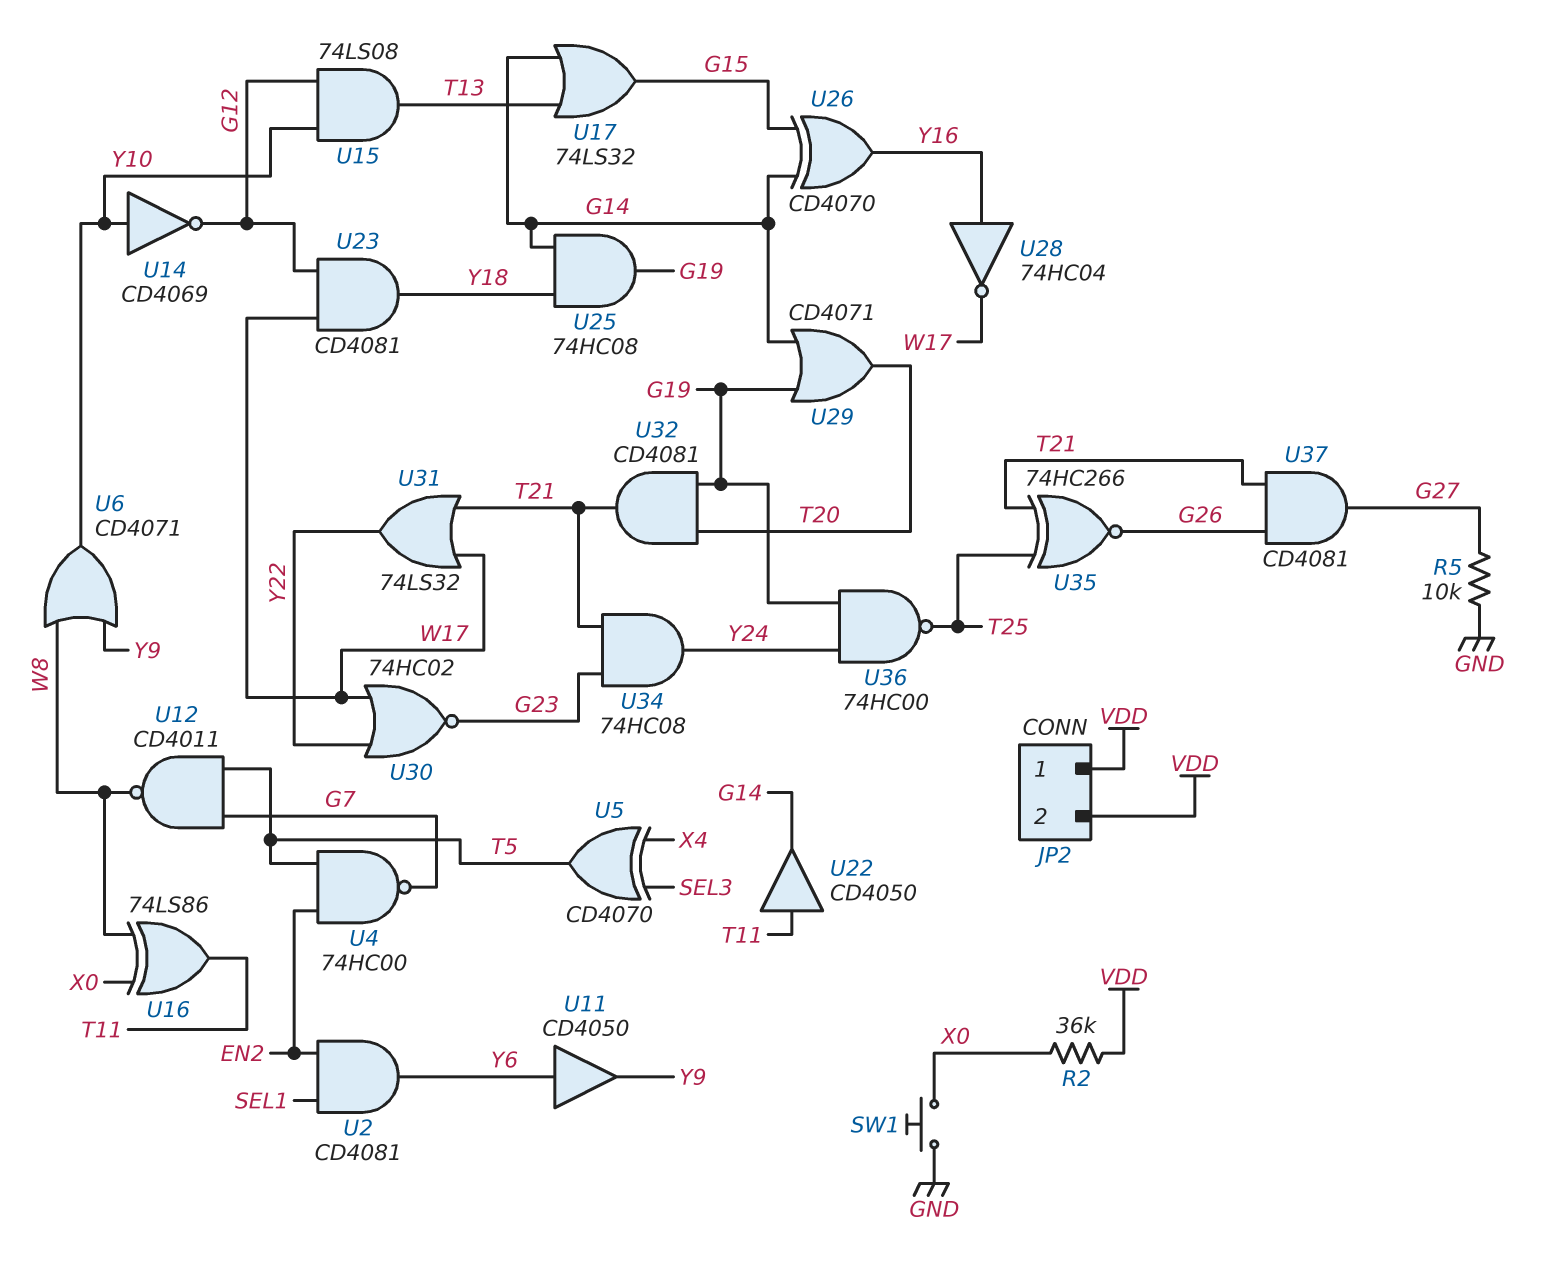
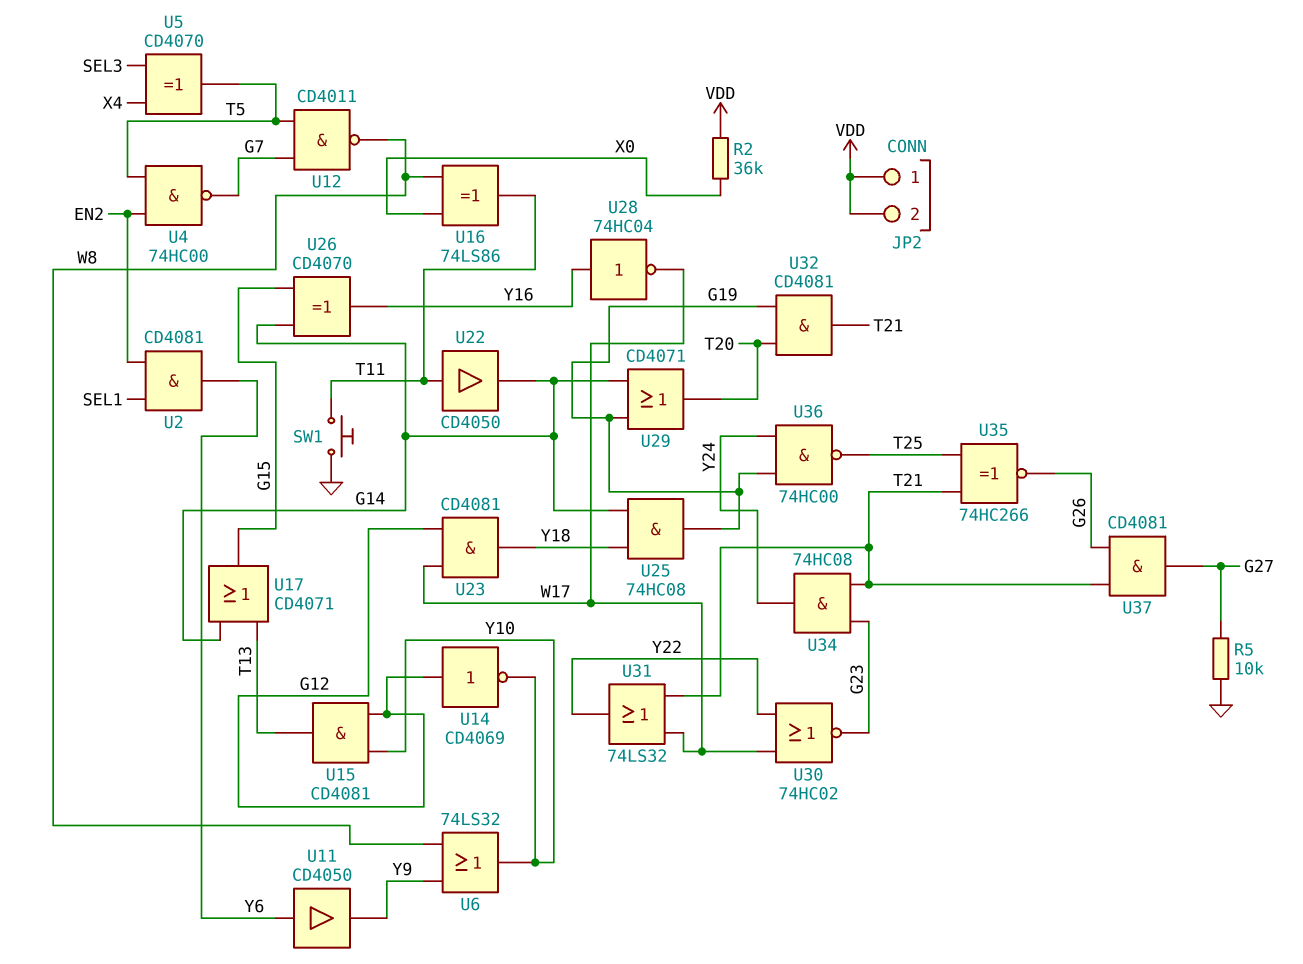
SW1: button (GND, X0) -> button (GND, T11)
U6: OR CD4071 (in W8, in Y9, out Y10) -> OR 74LS32 (in W8, in Y9, out Y10)
U14: NOT CD4069 (in Y10, out G12) -> NOT CD4069 (in G12, out Y10)
U15: AND 74LS08 (in G12, in Y10, out T13) -> AND CD4081 (in G12, in Y10, out T13)
U17: OR 74LS32 (in G14, in T13, out G15) -> OR CD4071 (in G14, in T13, out G15)

